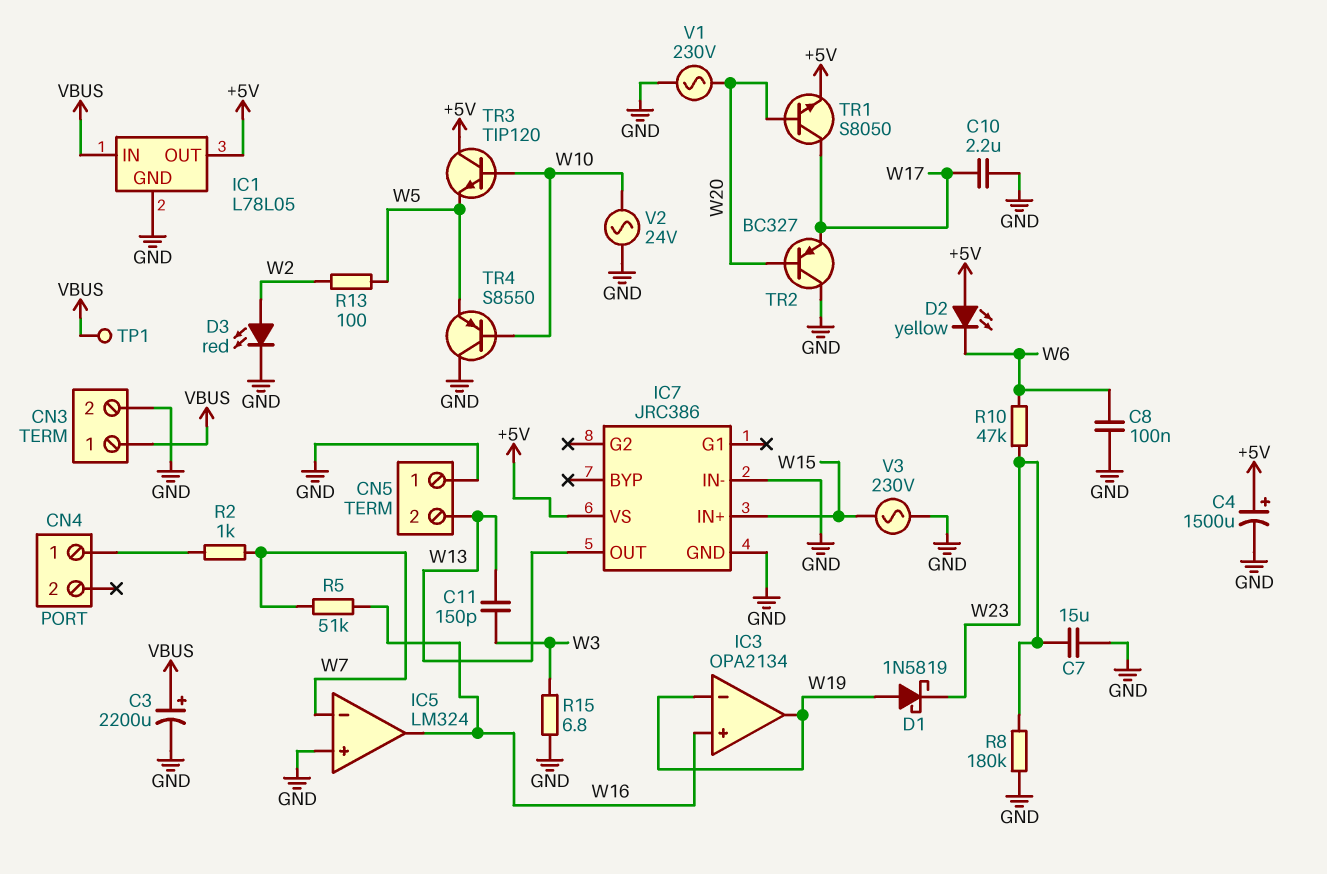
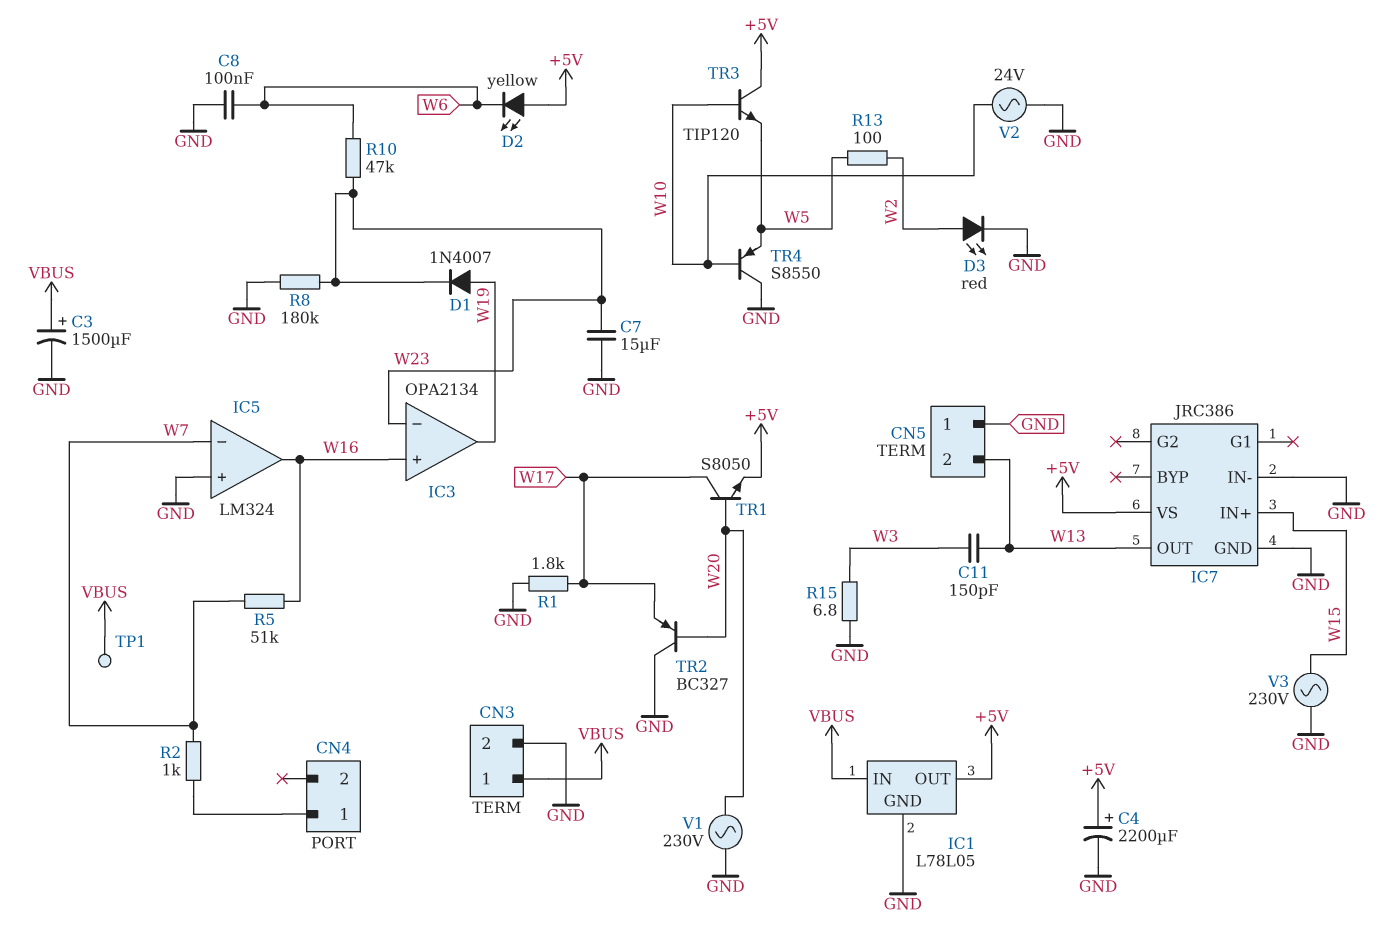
C3: 2200uF (plus VBUS, minus GND) -> 1500uF (plus VBUS, minus GND)
C4: 1500uF (plus +5V, minus GND) -> 2200uF (plus +5V, minus GND)
C10: 2.2uF (GND, W17) -> none
D1: schottky 1N5819 (A W19, K W23) -> diode 1N4007 (A W19, K W23)
IC3 pin in-: W19 -> W23
R1: none -> 1.8k (GND, W17)

